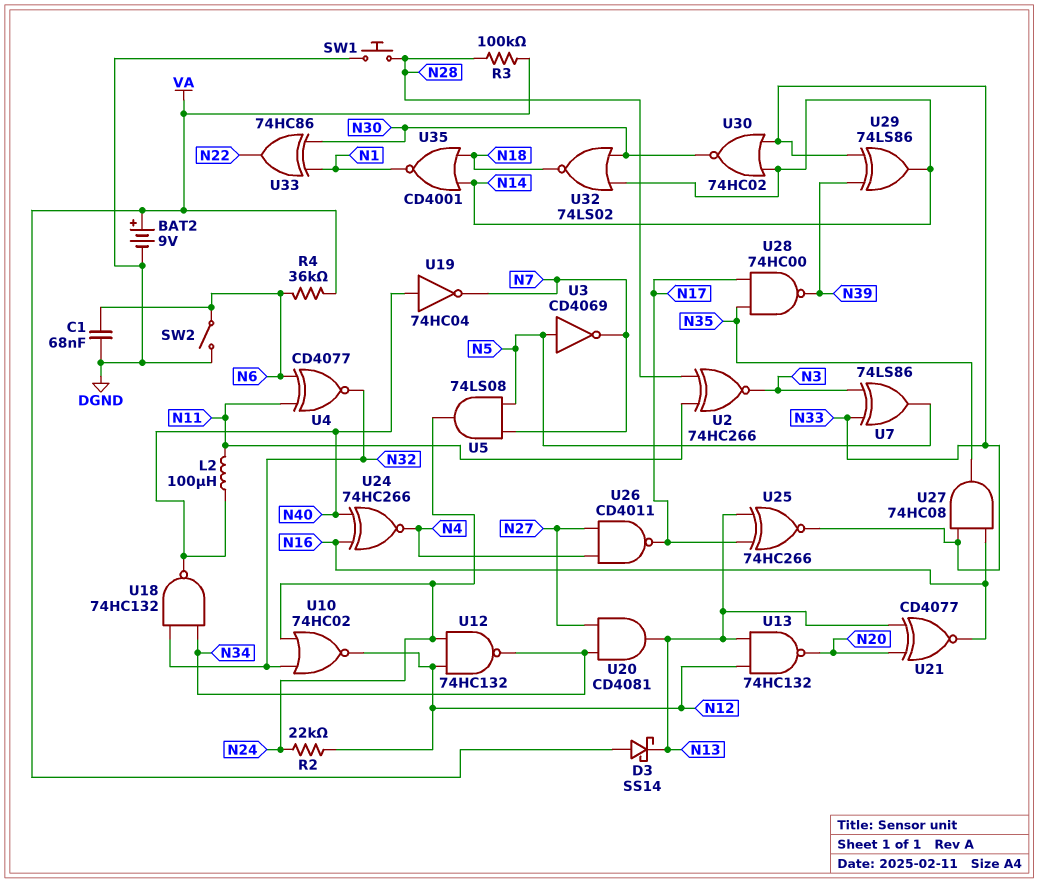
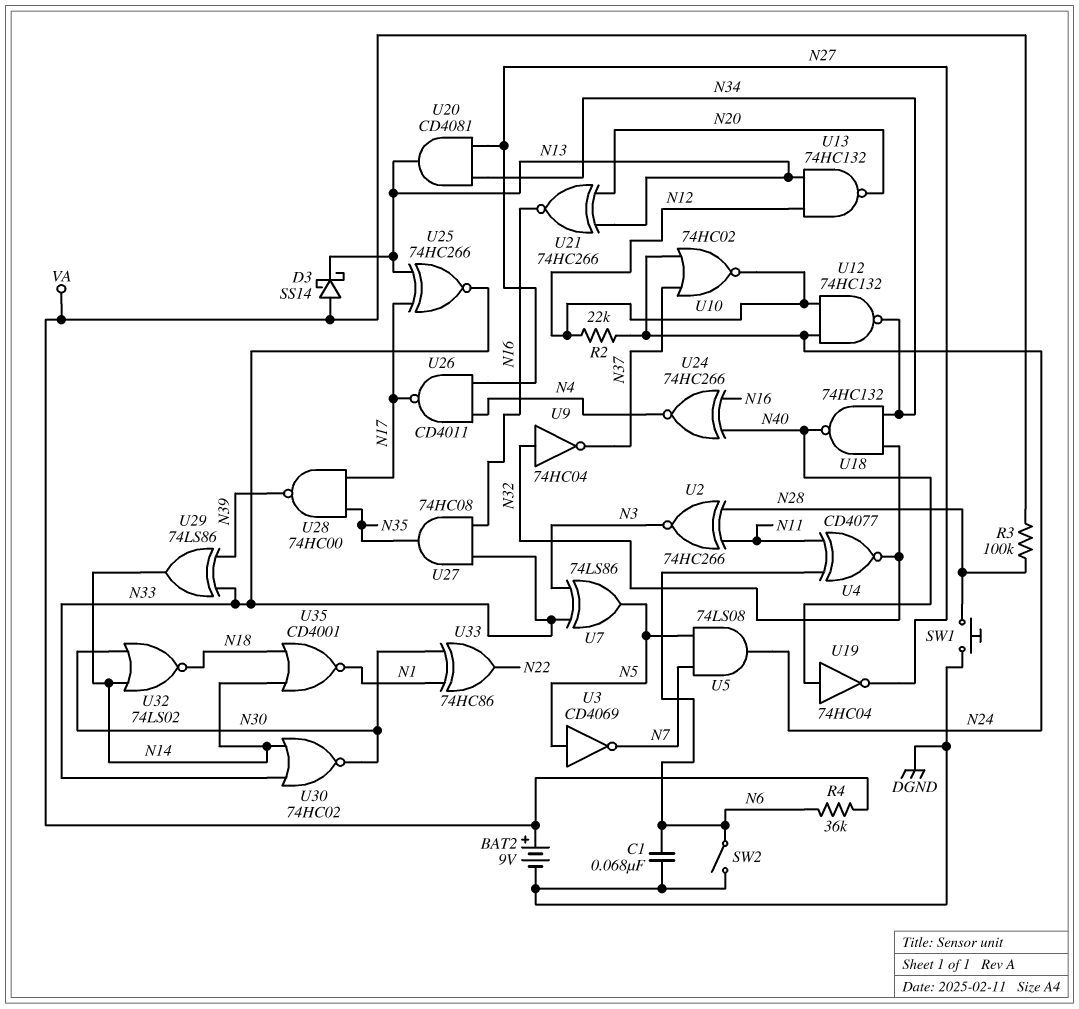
L2: 100uH (N11, N40) -> none
U9: none -> NOT 74HC04 (in N32, out N37)
U10: NOR 74HC02 (in N24, in N32, out N12) -> NOR 74HC02 (in N24, in N37, out N12)
U19: NOT 74HC04 (in N40, out N7) -> NOT 74HC04 (in N40, out N27)
U21: XNOR CD4077 (in N13, in N20, out N16) -> XNOR 74HC266 (in N13, in N20, out N16)

